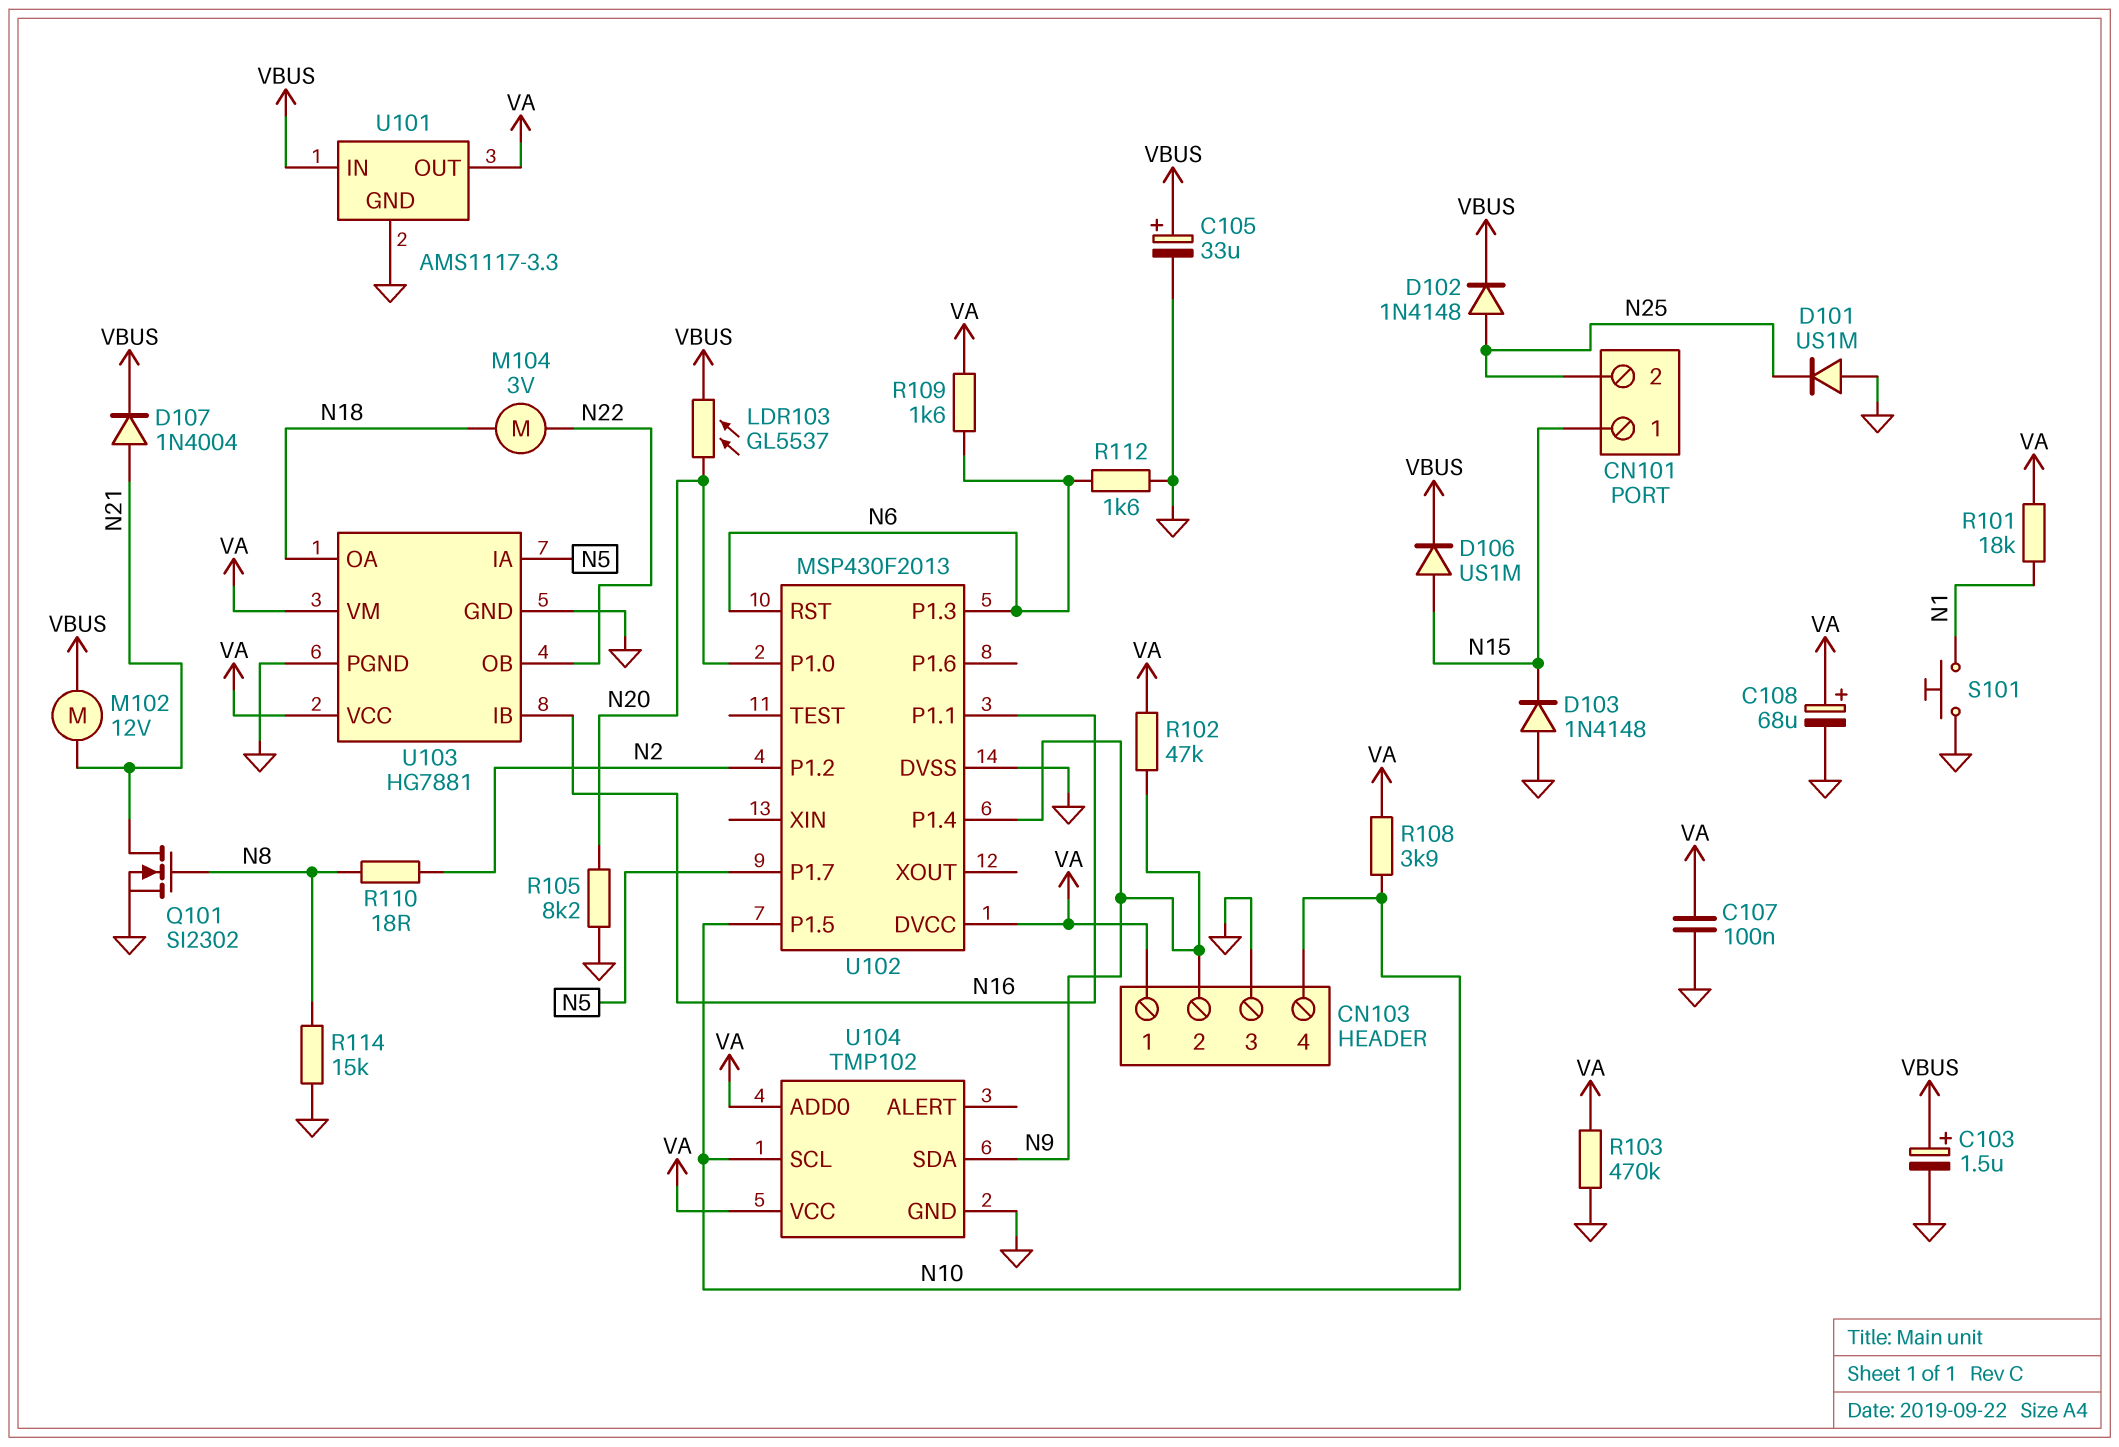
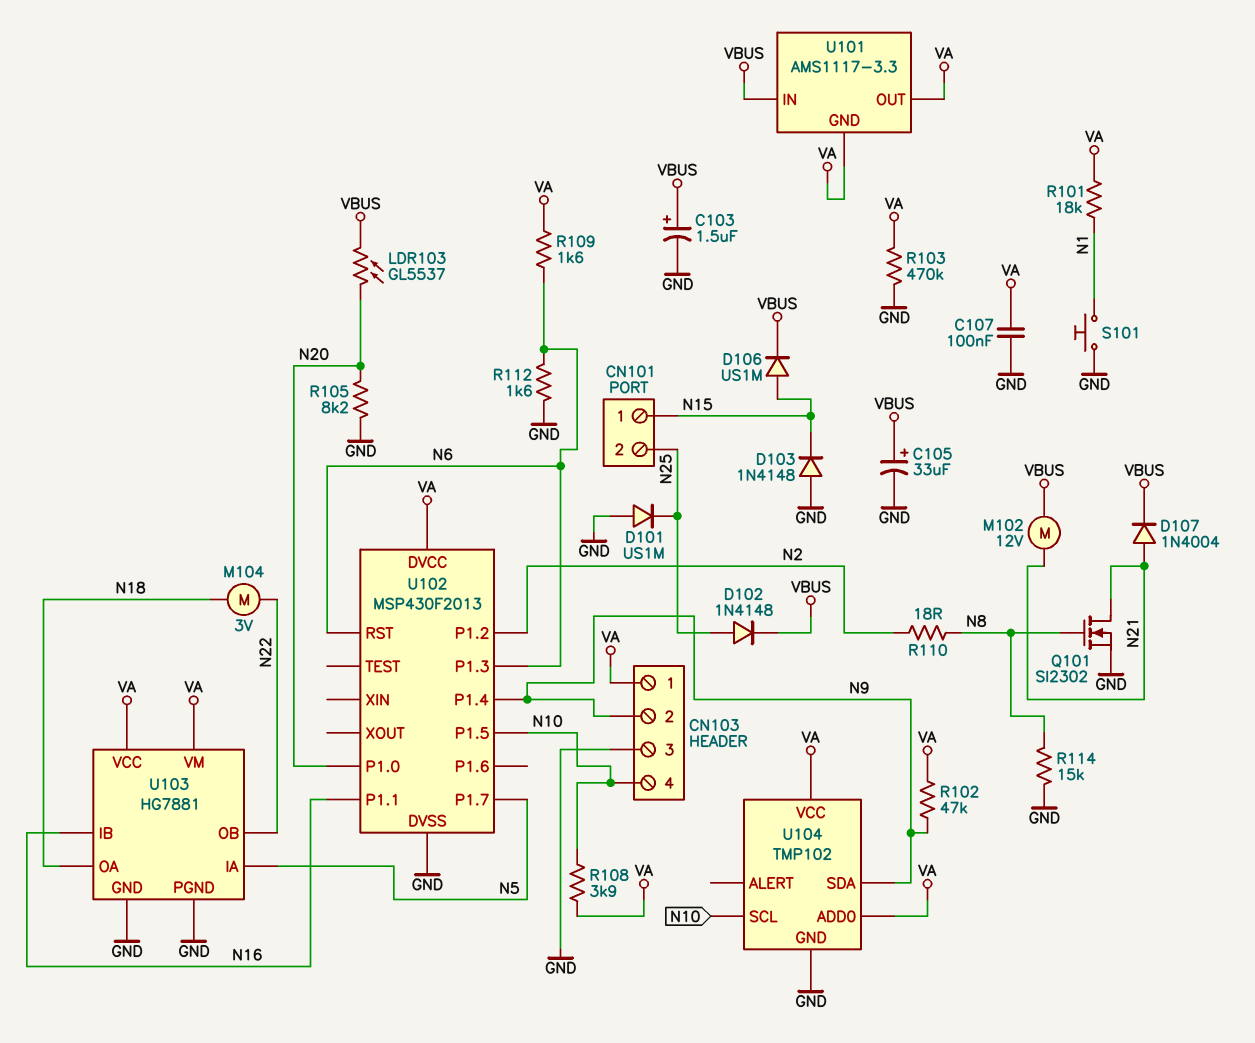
C108: 68uF (plus VA, minus GND) -> none
U101 pin GND: GND -> VA

